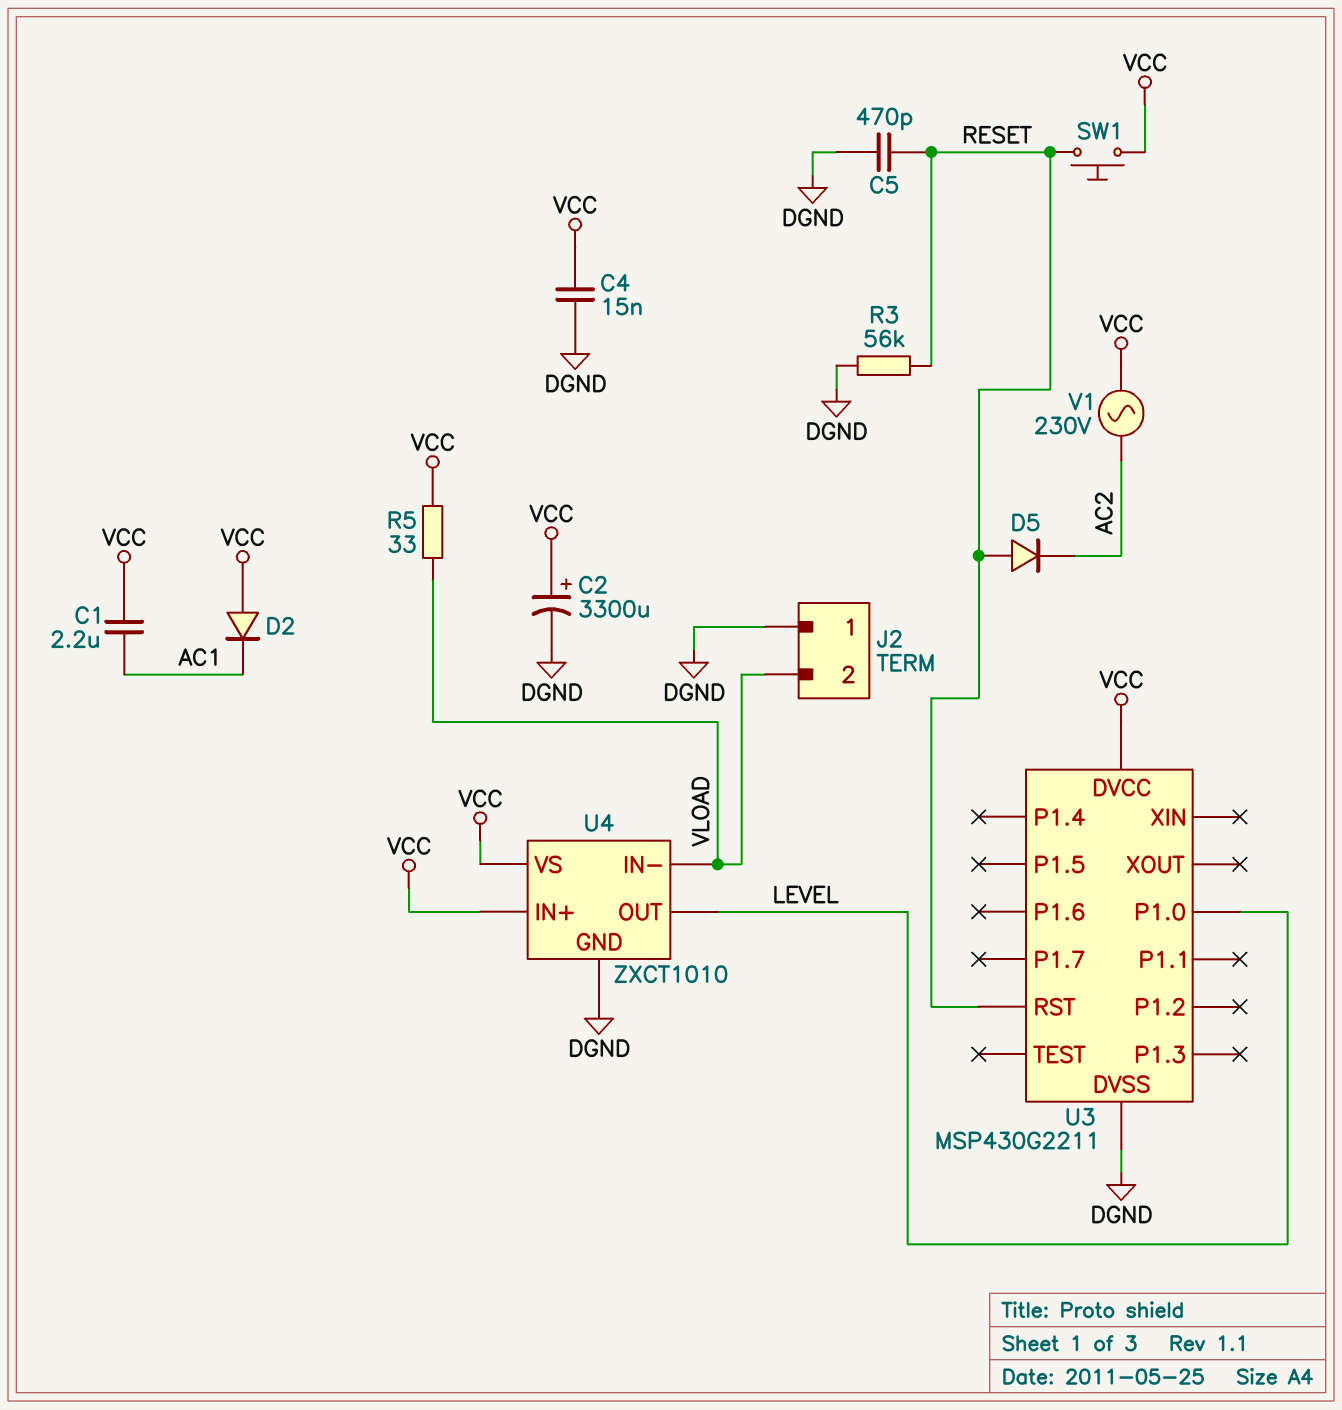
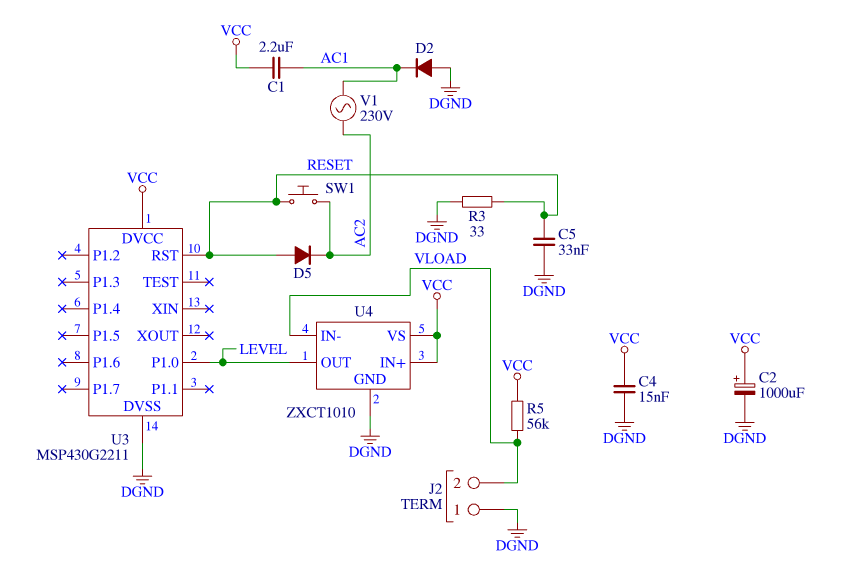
C2: 3300uF (plus VCC, minus DGND) -> 1000uF (plus VCC, minus DGND)
C5: 470pF (DGND, RESET) -> 33nF (DGND, RESET)
D2: diode (A VCC, K AC1) -> diode (A DGND, K AC1)
R3: 56k (DGND, RESET) -> 33 (DGND, RESET)
R5: 33 (VCC, VLOAD) -> 56k (VCC, VLOAD)
SW1: button (RESET, VCC) -> button (AC2, RESET)
V1: AC 230V (AC2, VCC) -> AC 230V (AC1, AC2)

